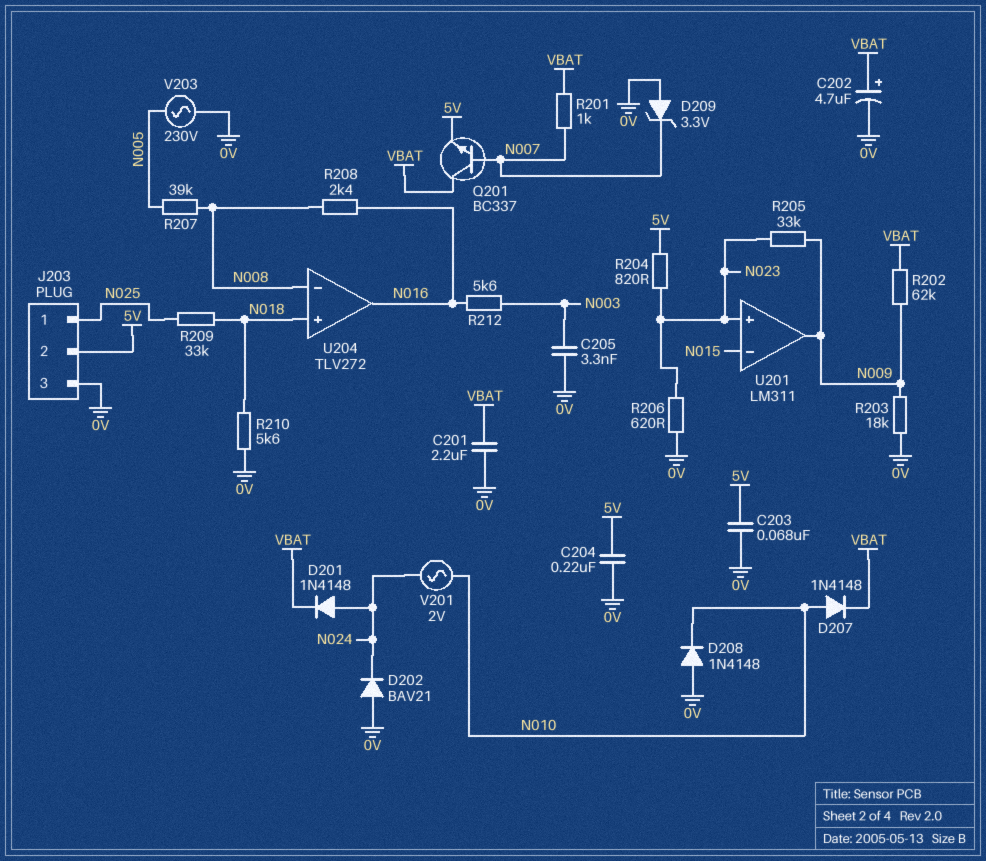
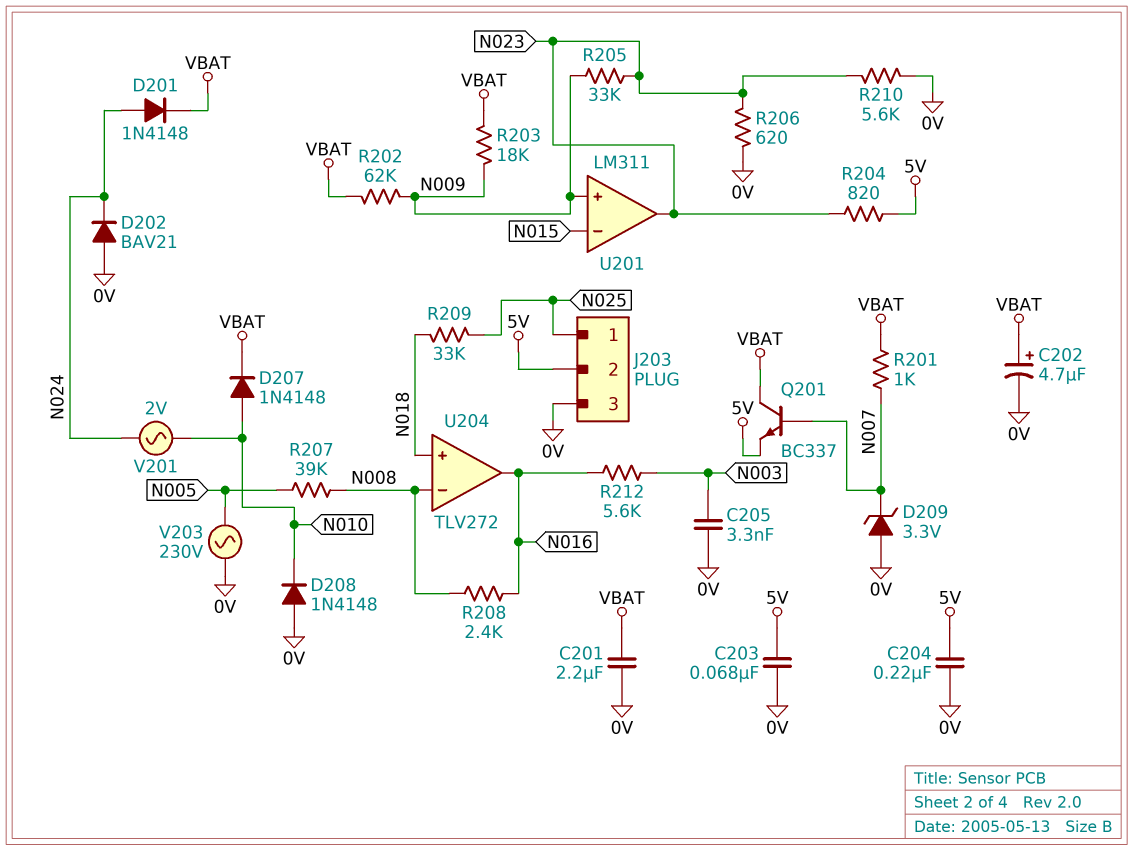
R203: 18k (0V, N009) -> 18k (N009, VBAT)
R210: 5.6k (0V, N018) -> 5.6k (0V, N023)
U201 pin in+: N023 -> N009
U201 pin out: N009 -> N023

